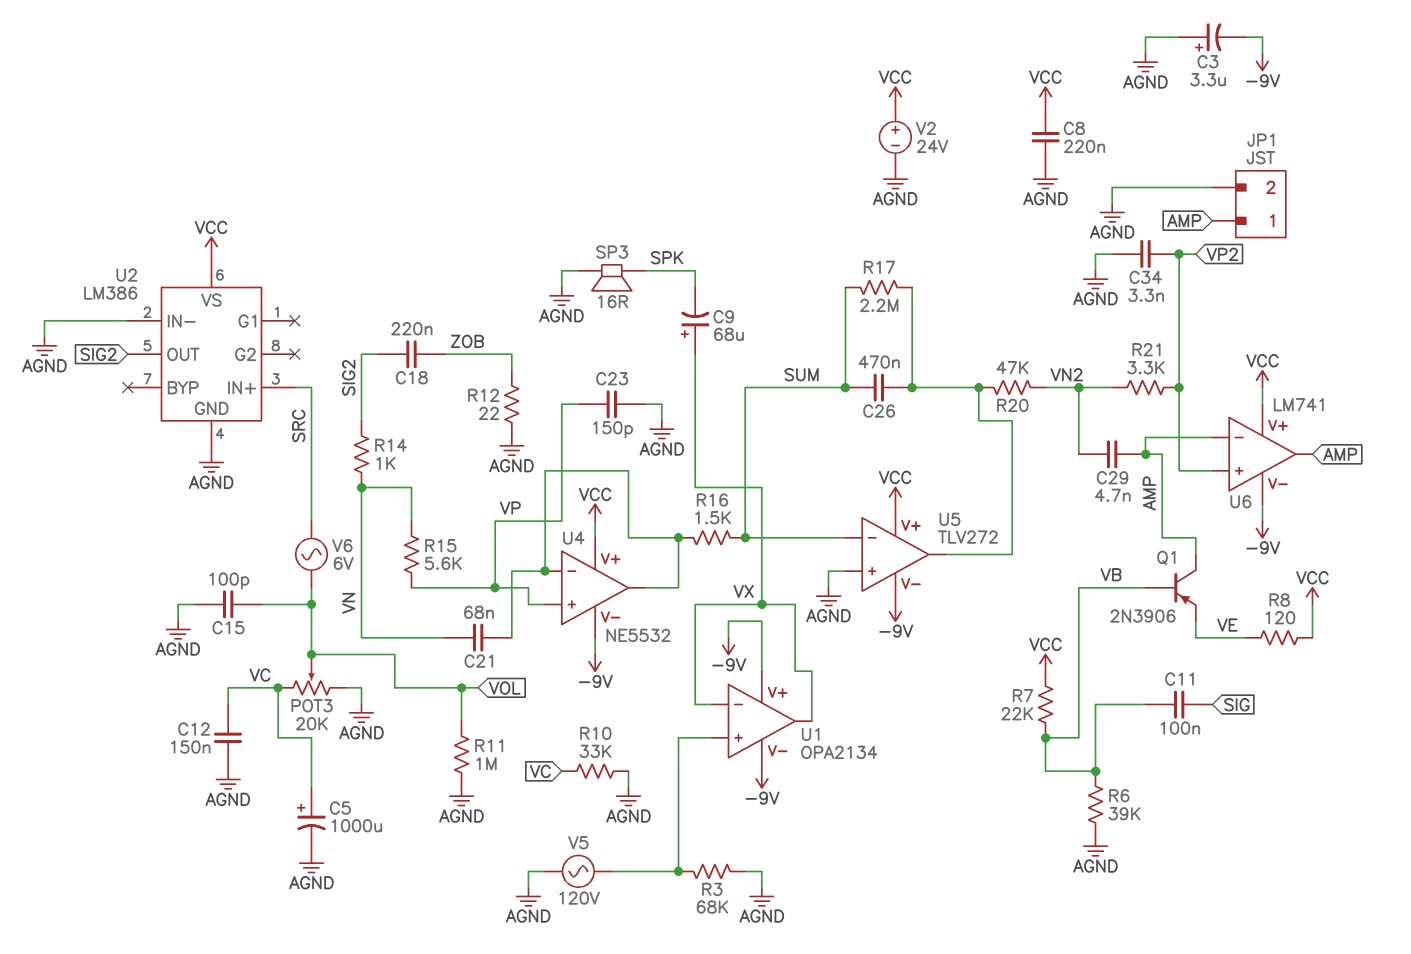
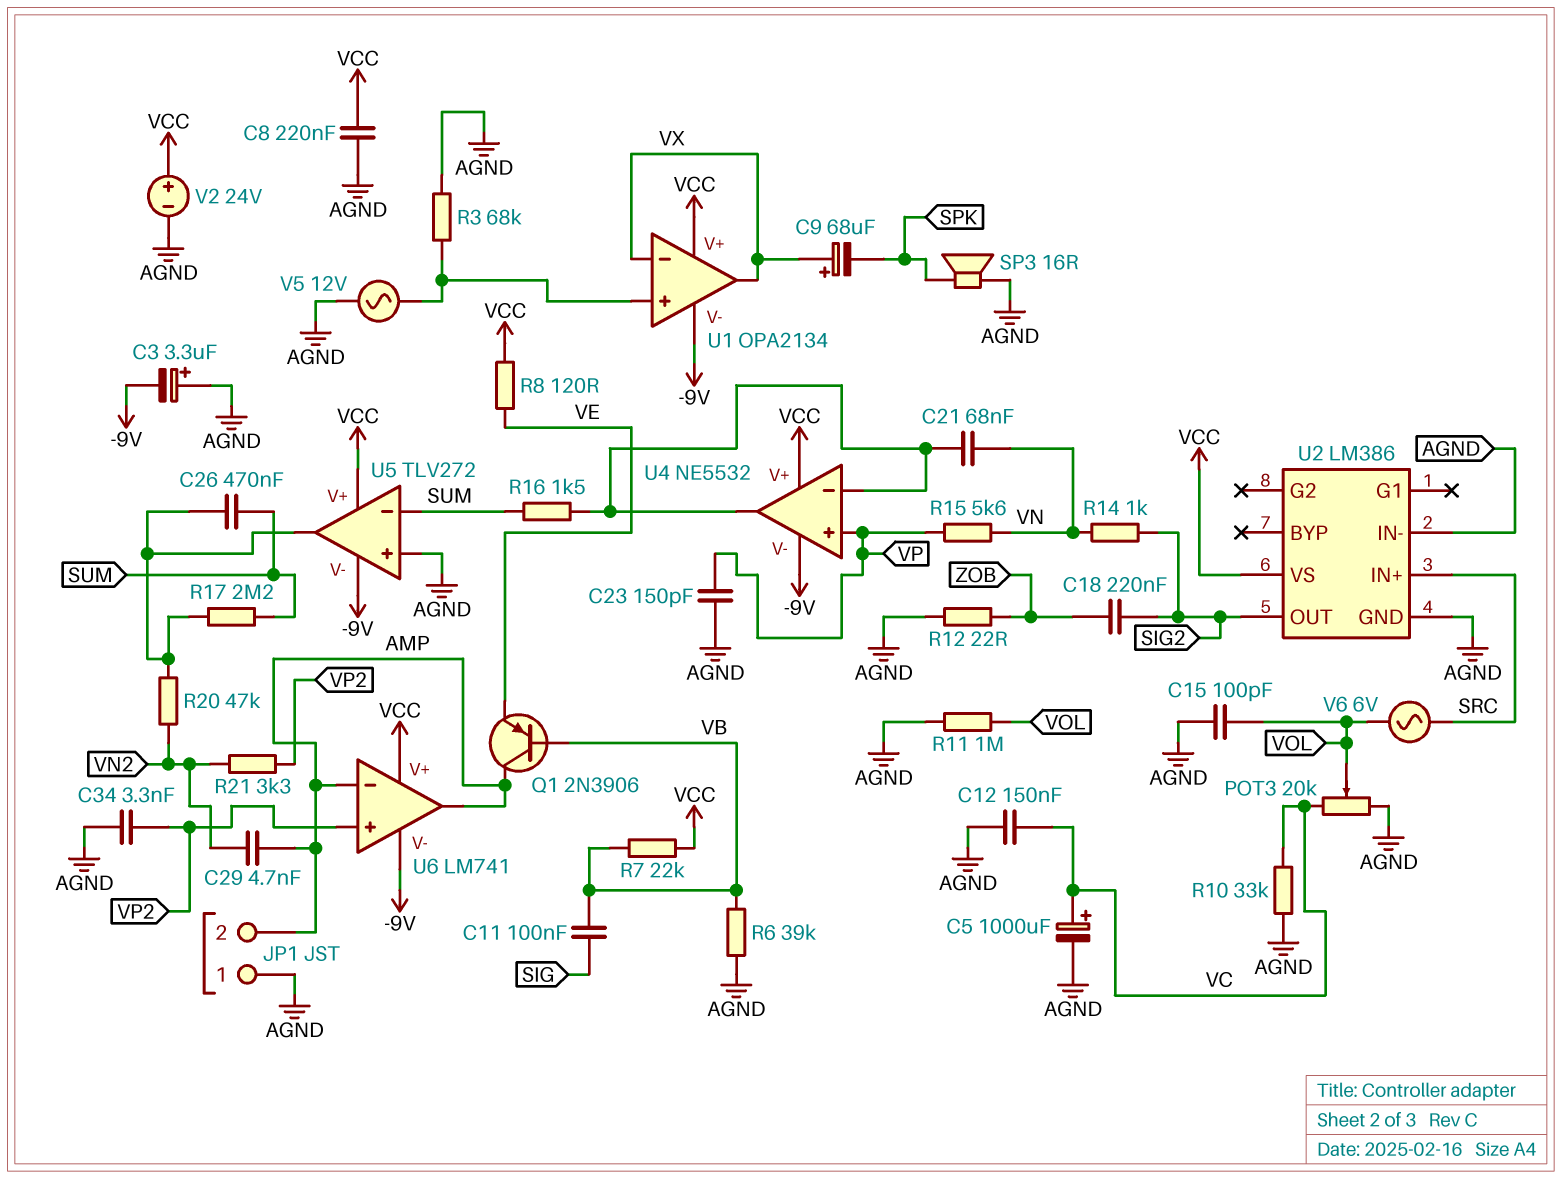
JP1 pin 1: AMP -> AGND
JP1 pin 2: AGND -> AMP
U1 pin V+: -9V -> VCC
V5: AC 120V (AGND, U1/in+) -> AC 12V (AGND, U1/in+)

